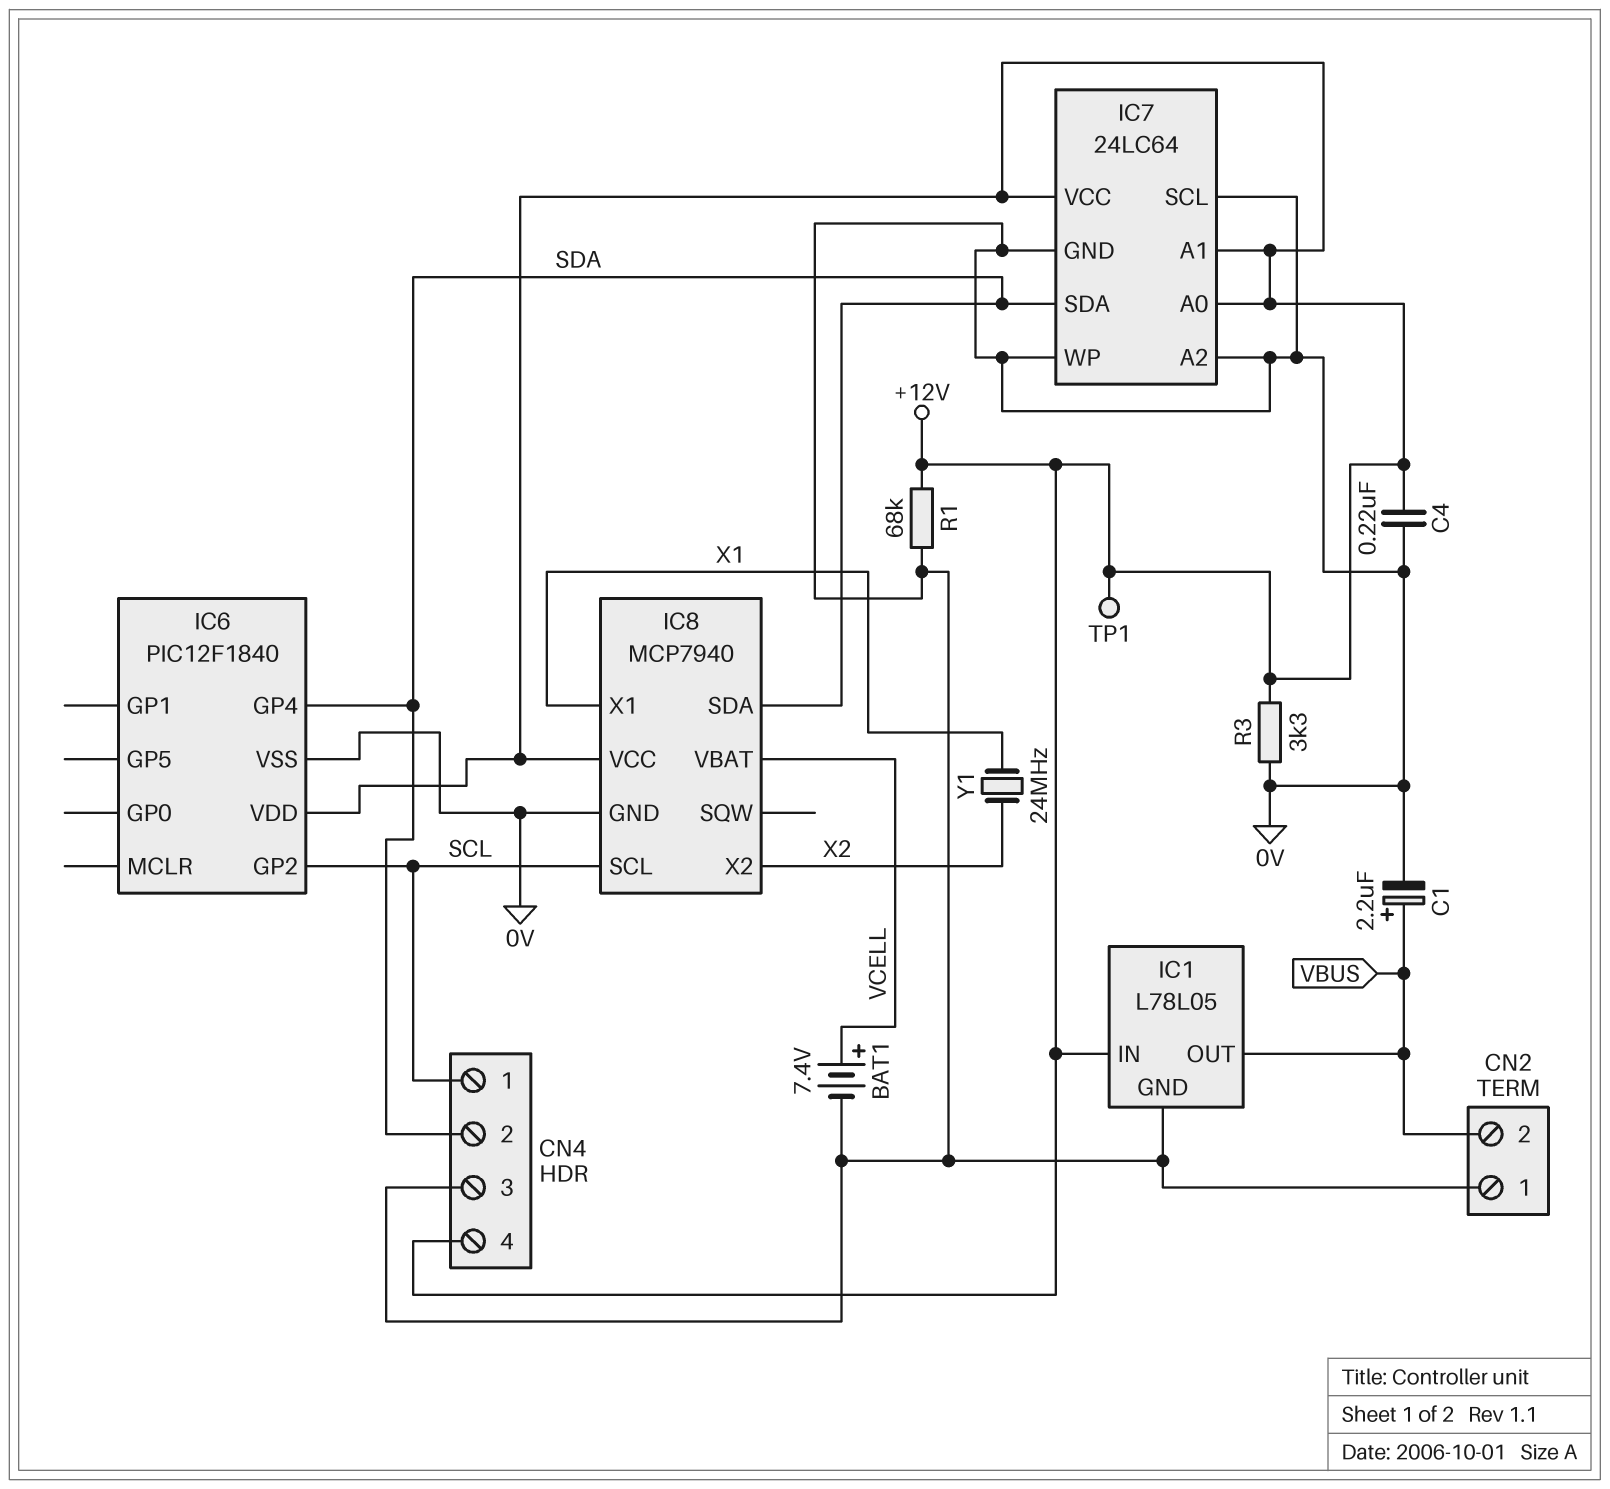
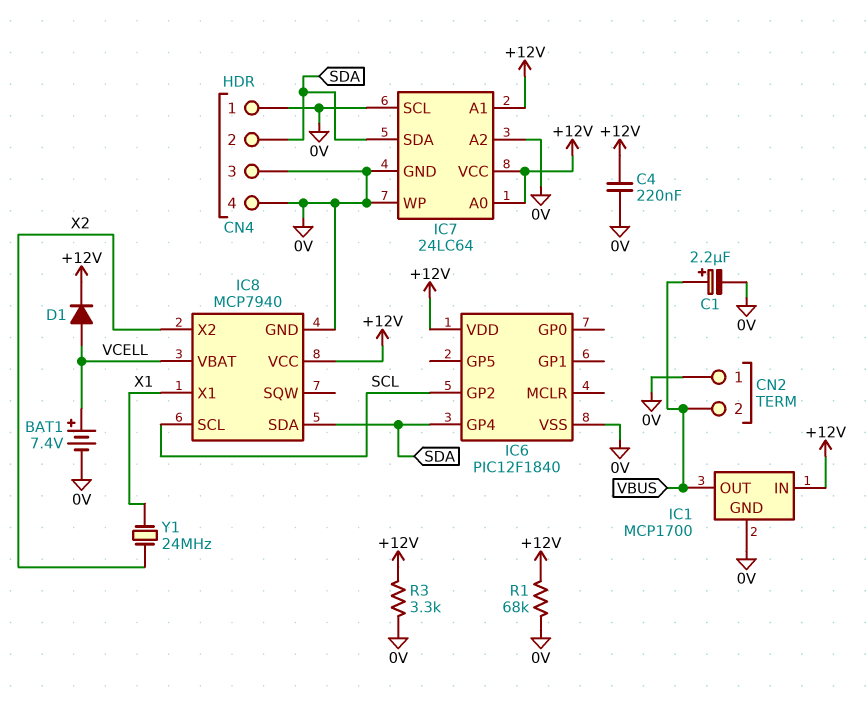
CN4 pin 1: SCL -> 0V
CN4 pin 4: +12V -> 0V
D1: none -> diode (A VCELL, K +12V)
IC1: L78L05 -> MCP1700
TP1: test point (+12V) -> none

